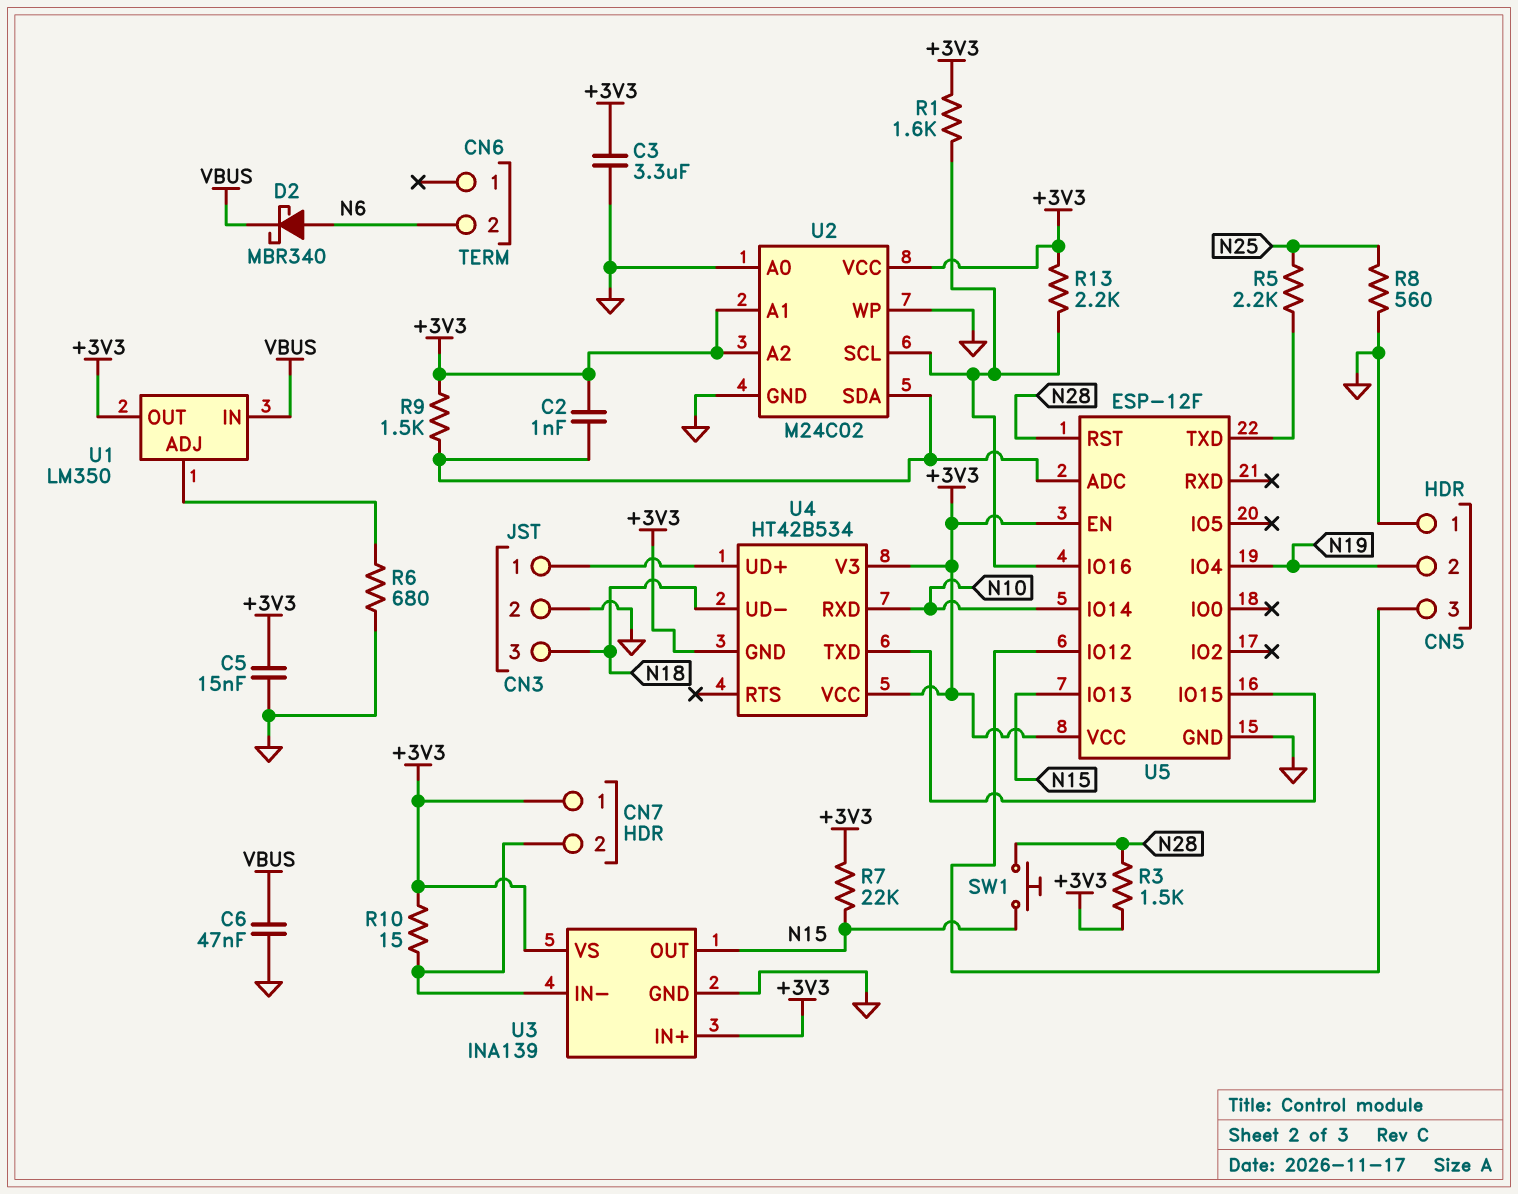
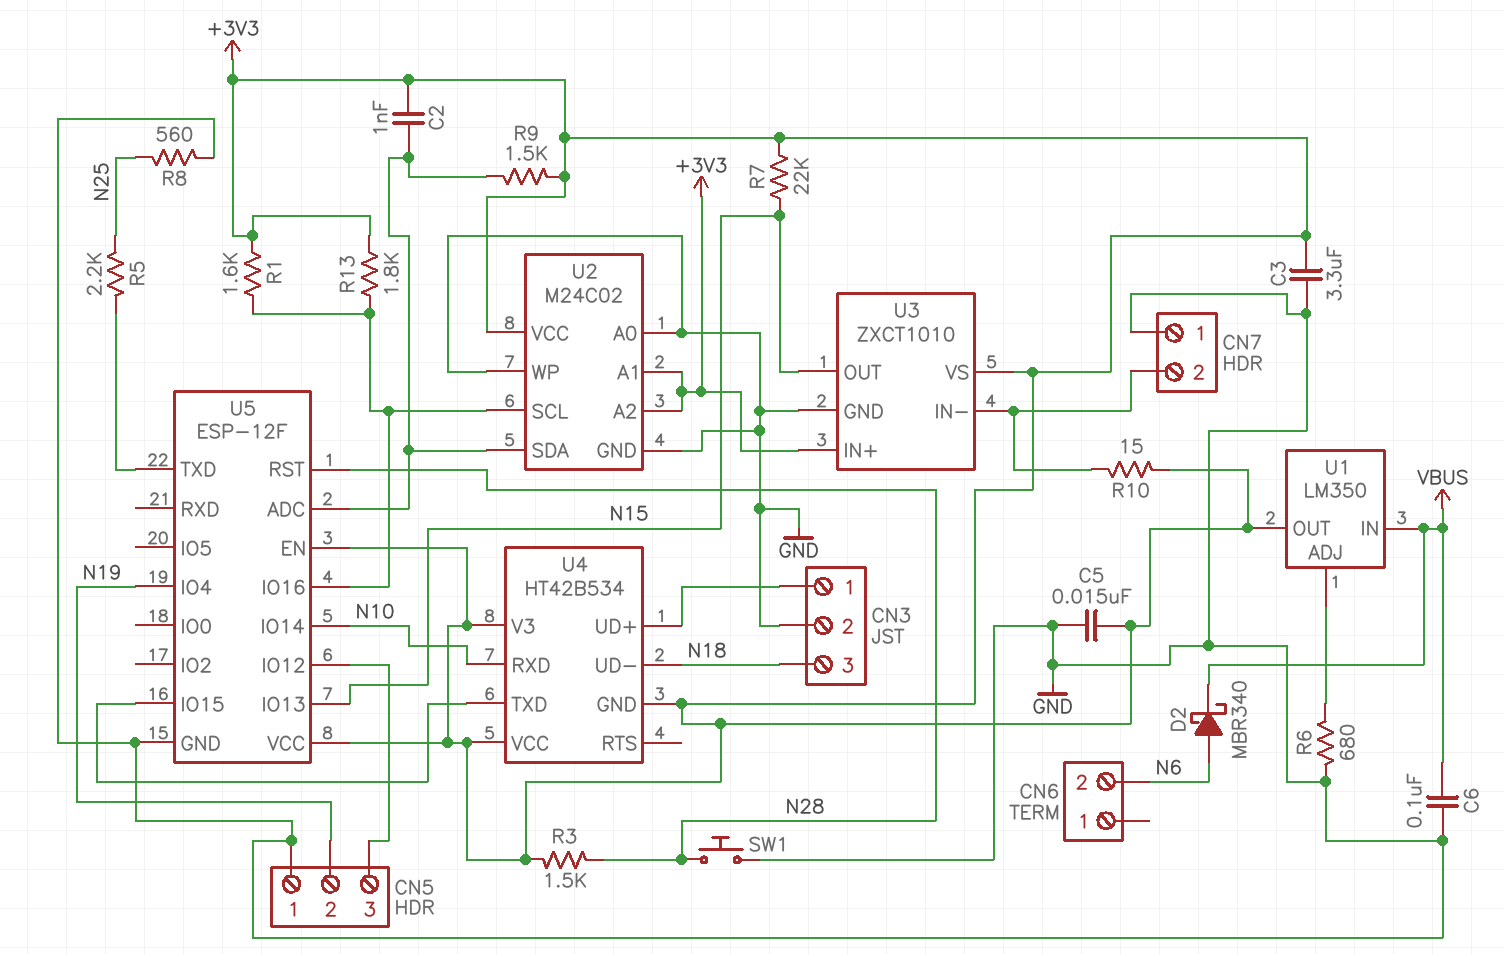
C6: 47nF (GND, VBUS) -> 100nF (GND, VBUS)
CN7 pin 1: +3V3 -> GND
R13: 2.2k (+3V3, U2/SCL) -> 1.8k (+3V3, U2/SCL)
SW1: button (N15, N28) -> button (GND, N28)
U3: INA139 -> ZXCT1010

